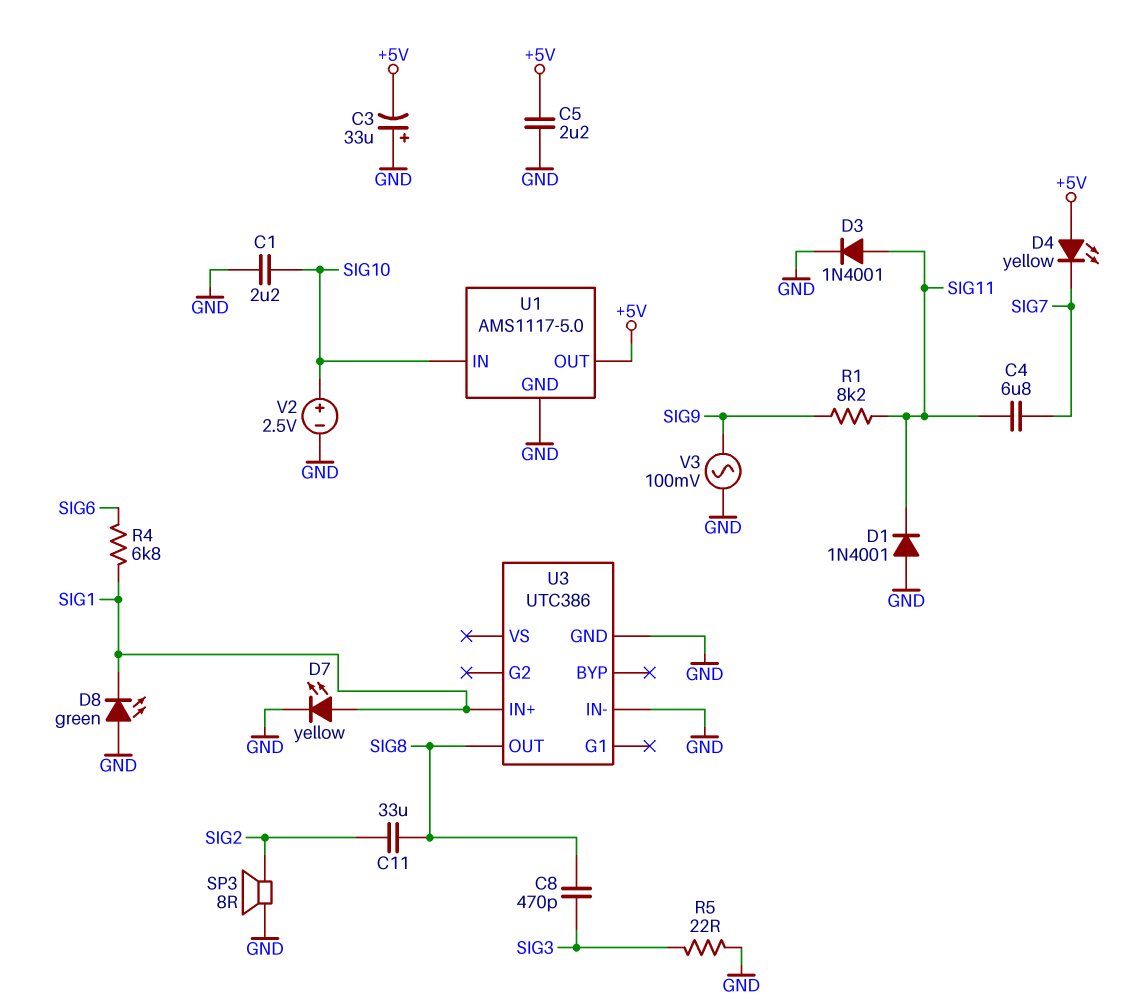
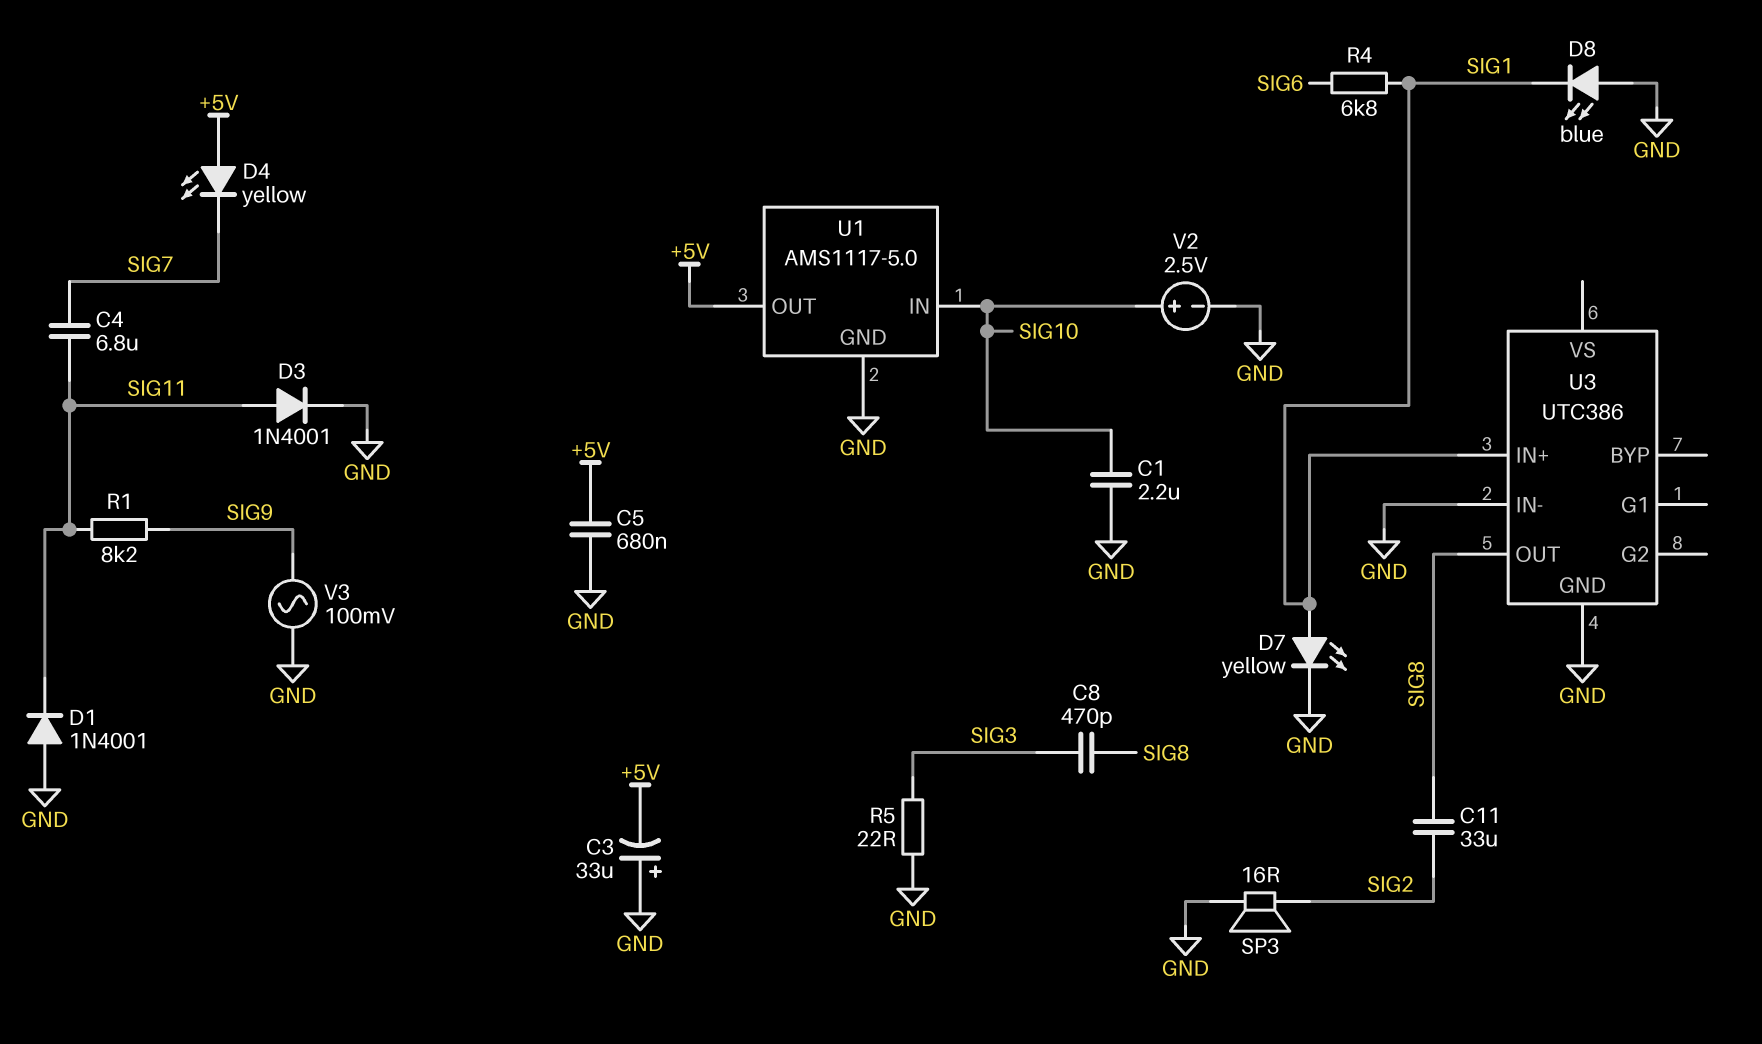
C5: 2.2uF (+5V, GND) -> 680nF (+5V, GND)
D8: LED green (A GND, K SIG1) -> LED blue (A GND, K SIG1)
SP3: speaker 8R (GND, SIG2) -> speaker 16R (GND, SIG2)

